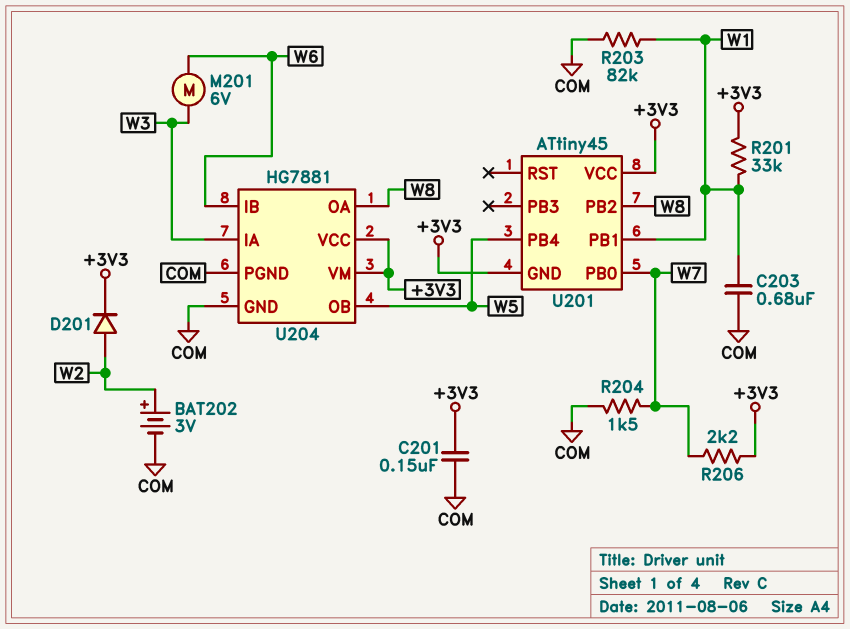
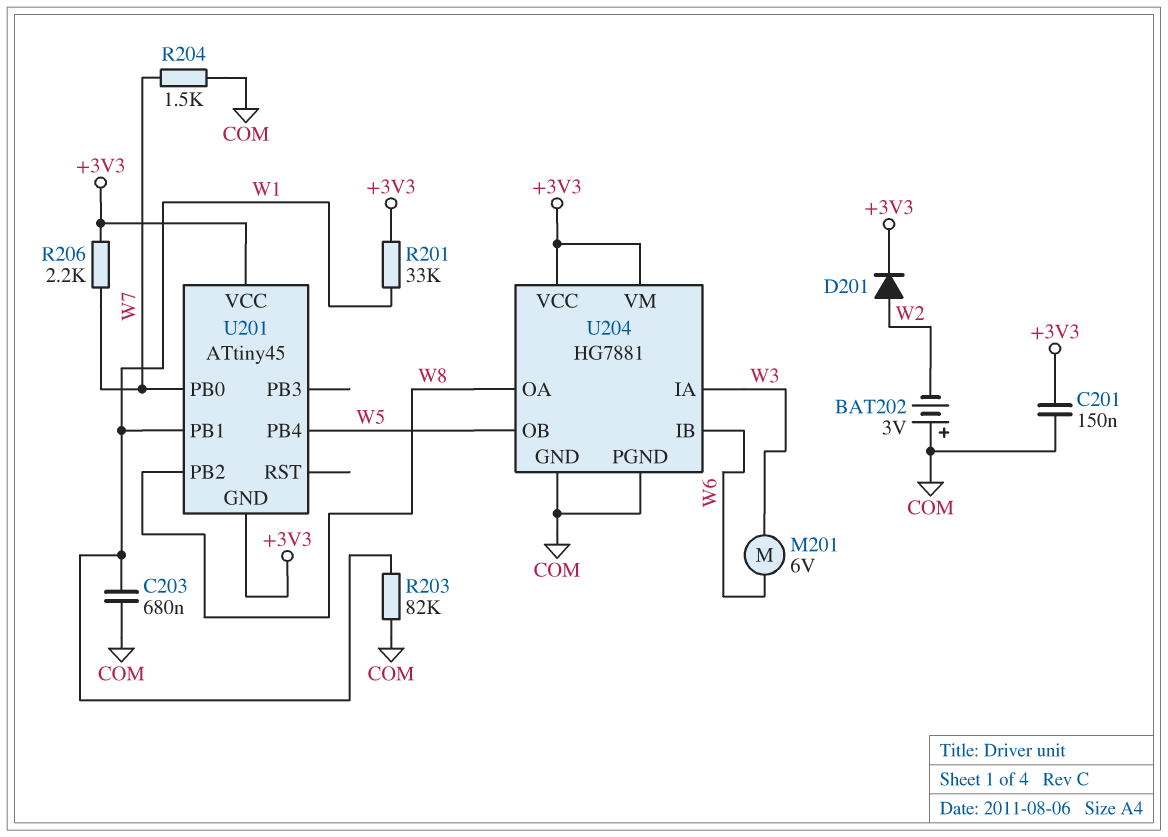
BAT202: 3V (plus W2, minus COM) -> 3V (plus COM, minus W2)

